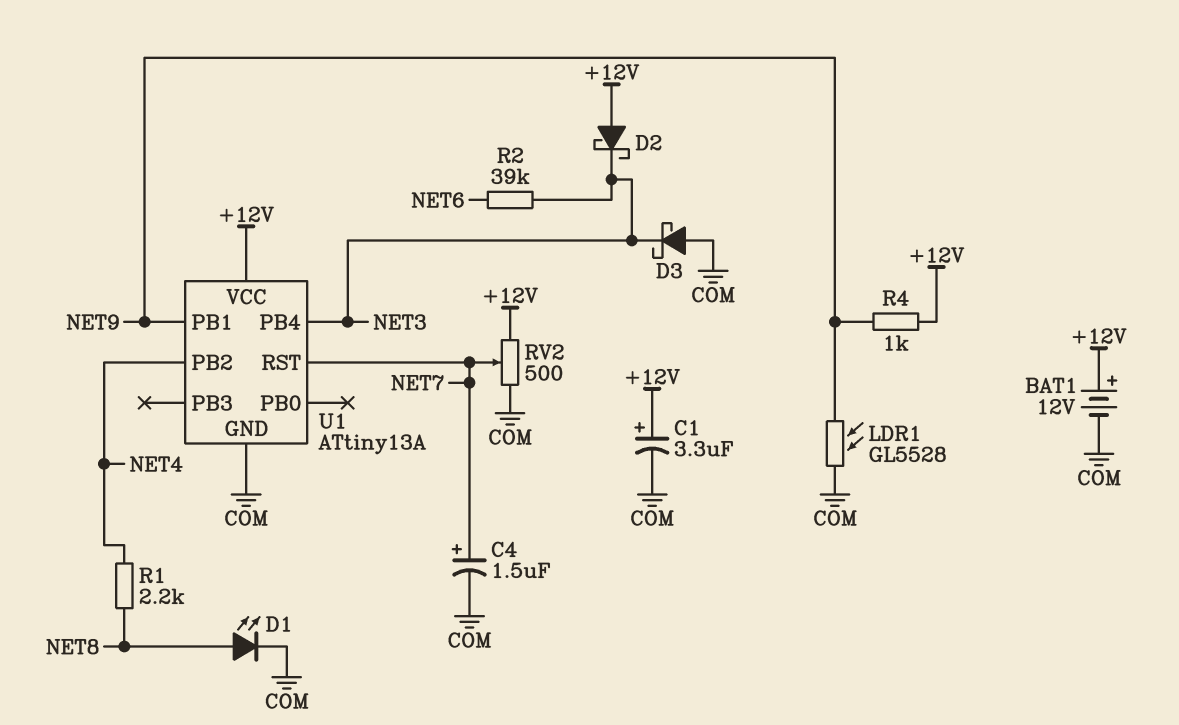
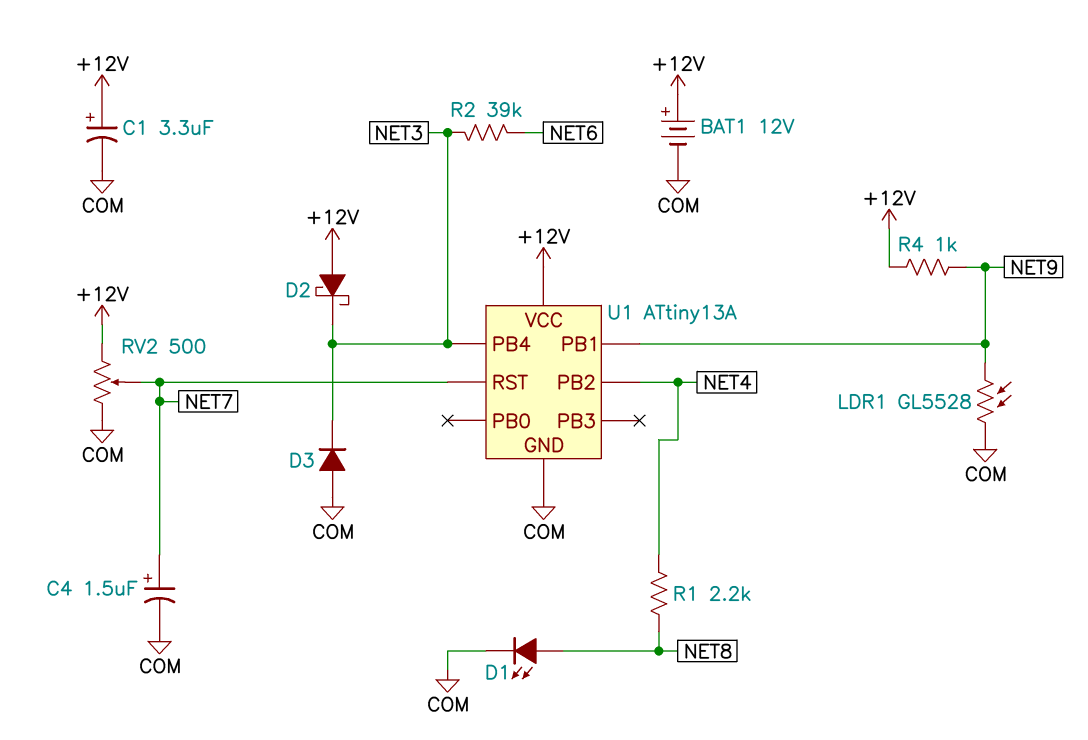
D3: schottky (A COM, K NET3) -> diode (A COM, K NET3)

